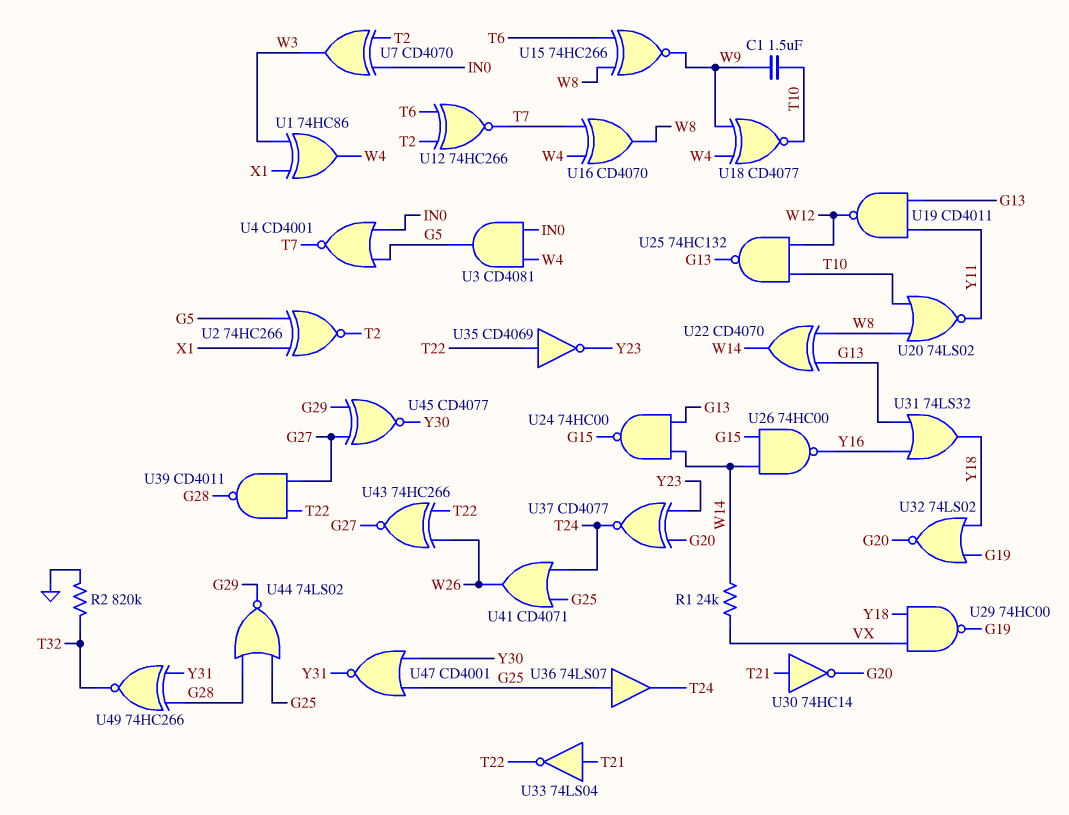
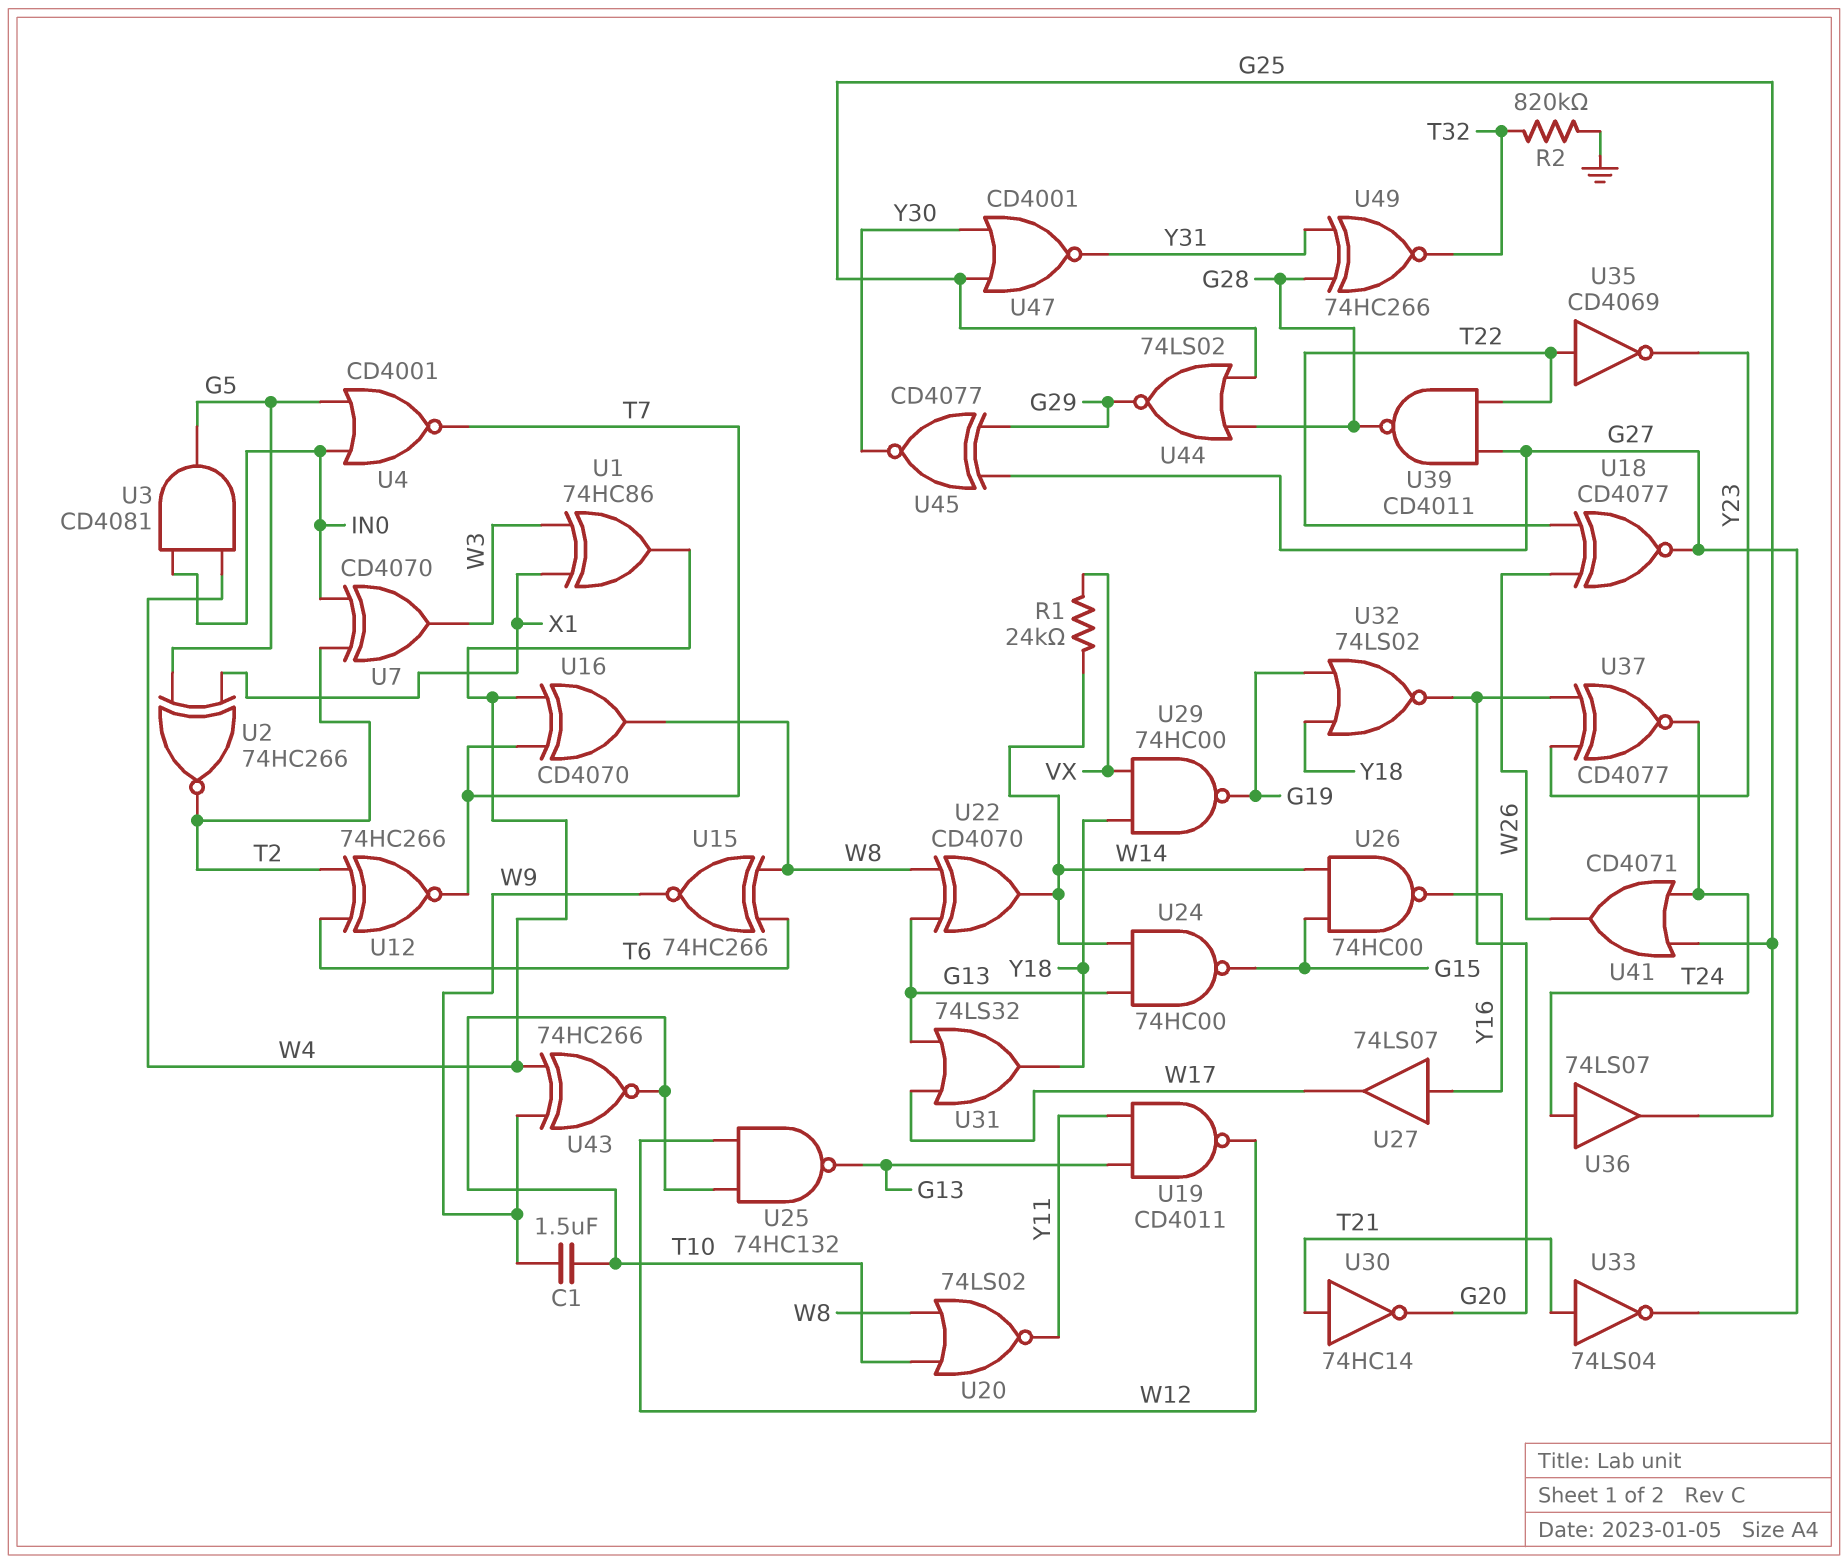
U18: XNOR CD4077 (in W4, in W9, out T10) -> XNOR CD4077 (in T22, in W26, out G27)
U27: none -> buffer 74LS07 (in Y16, out W17)
U31: OR 74LS32 (in G13, in Y16, out Y18) -> OR 74LS32 (in G13, in W17, out Y18)
U33: NOT 74LS04 (in T21, out T22) -> NOT 74LS04 (in T21, out G27)
U36: buffer 74LS07 (in G25, out T24) -> buffer 74LS07 (in T24, out G25)
U43: XNOR 74HC266 (in T22, in W26, out G27) -> XNOR 74HC266 (in W4, in W9, out T10)

